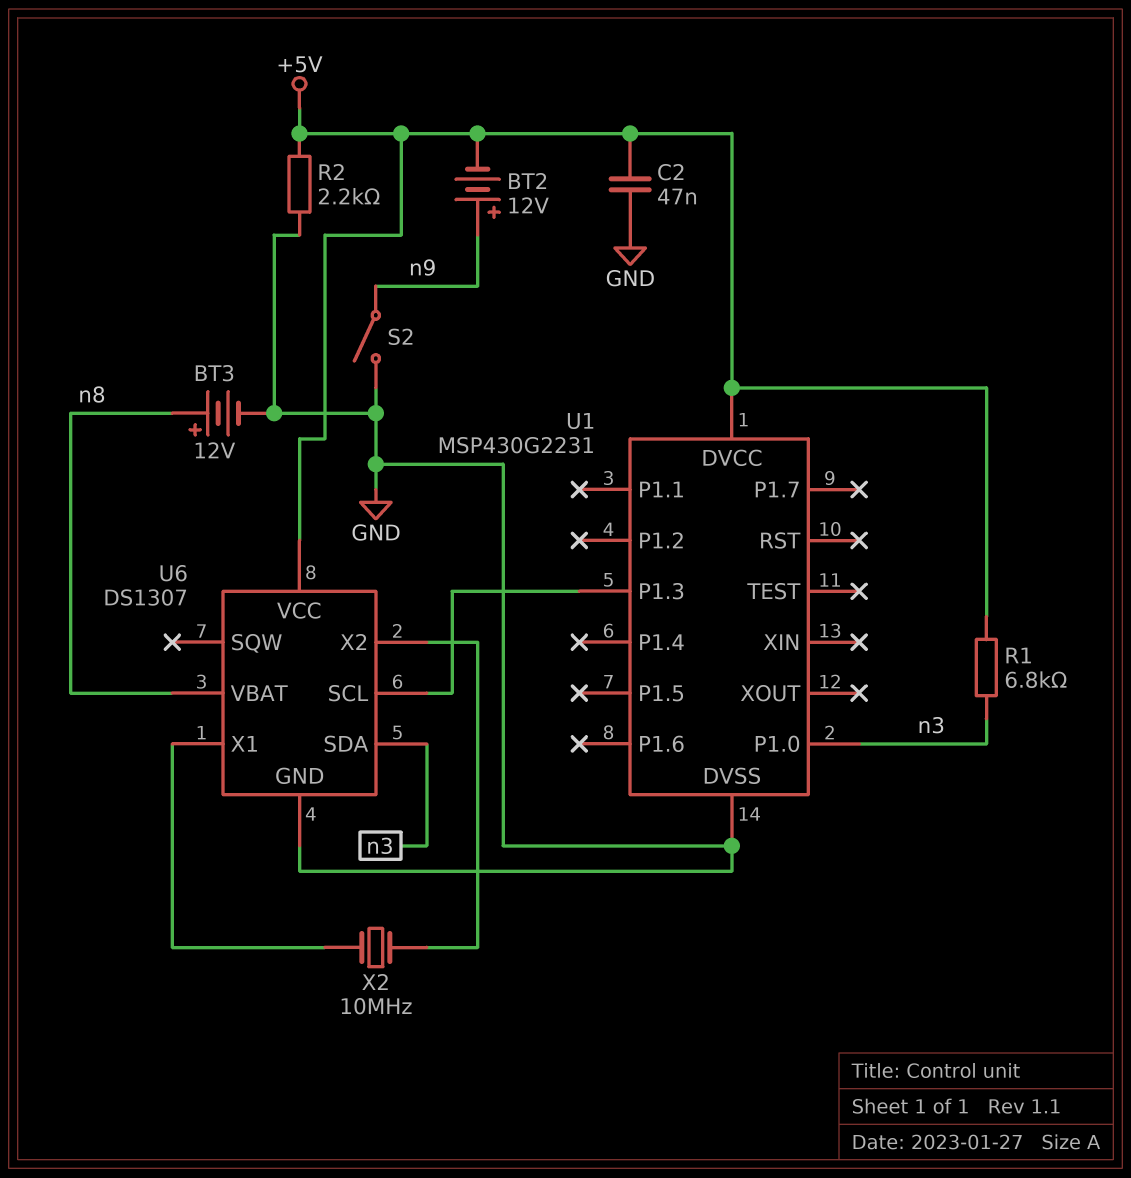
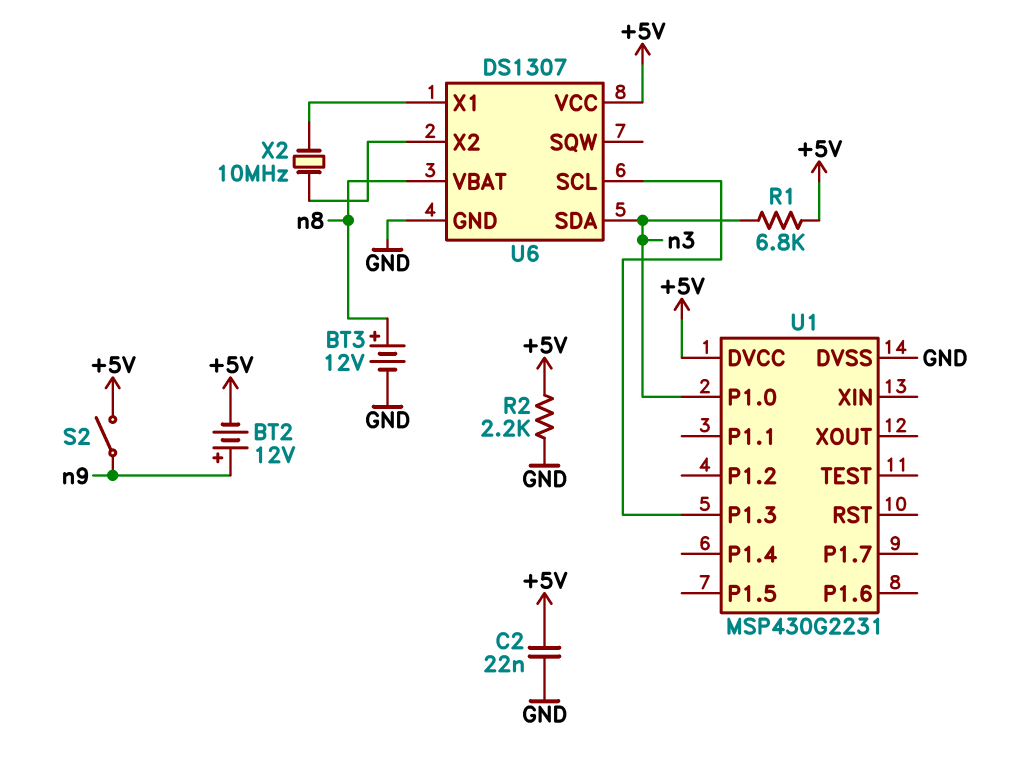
C2: 47nF (+5V, GND) -> 22nF (+5V, GND)
S2: switch (GND, n9) -> switch (+5V, n9)

